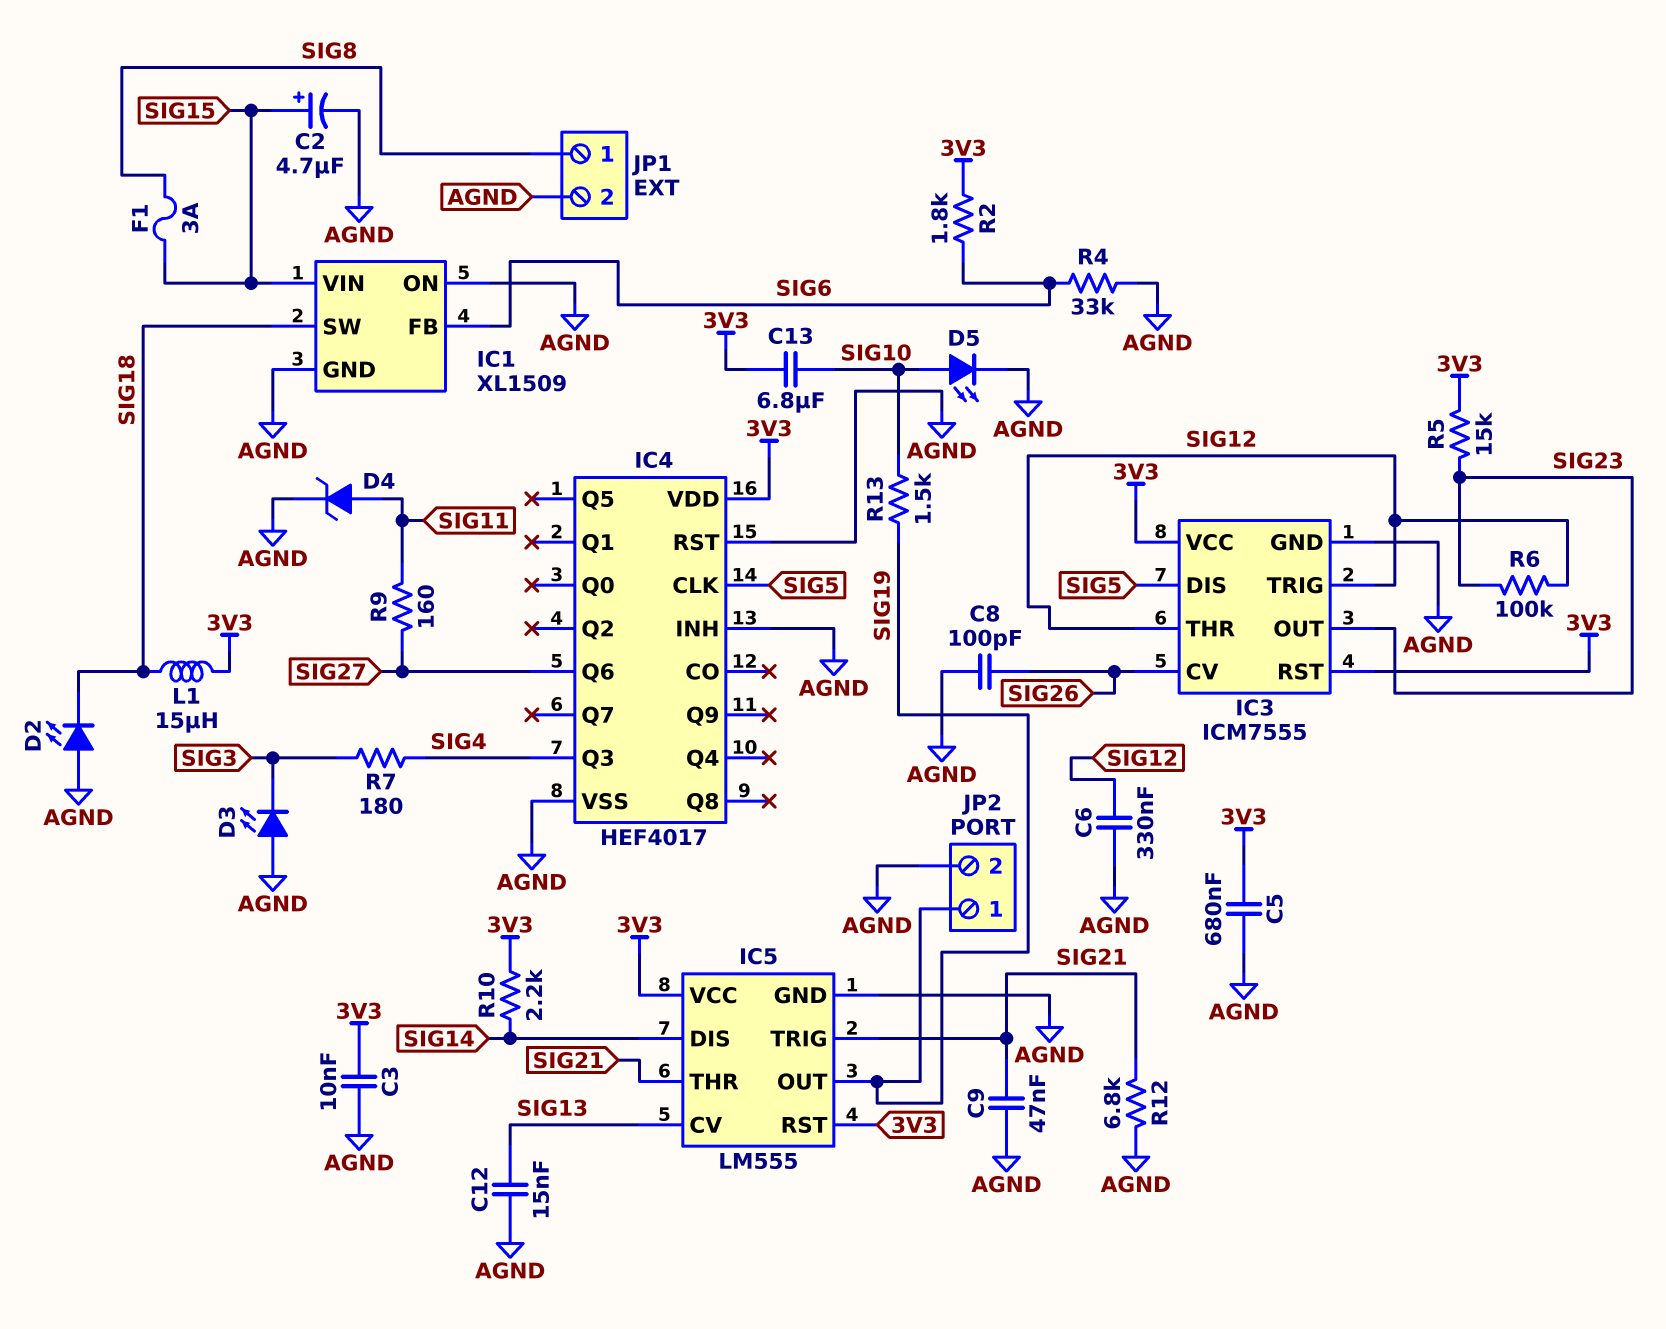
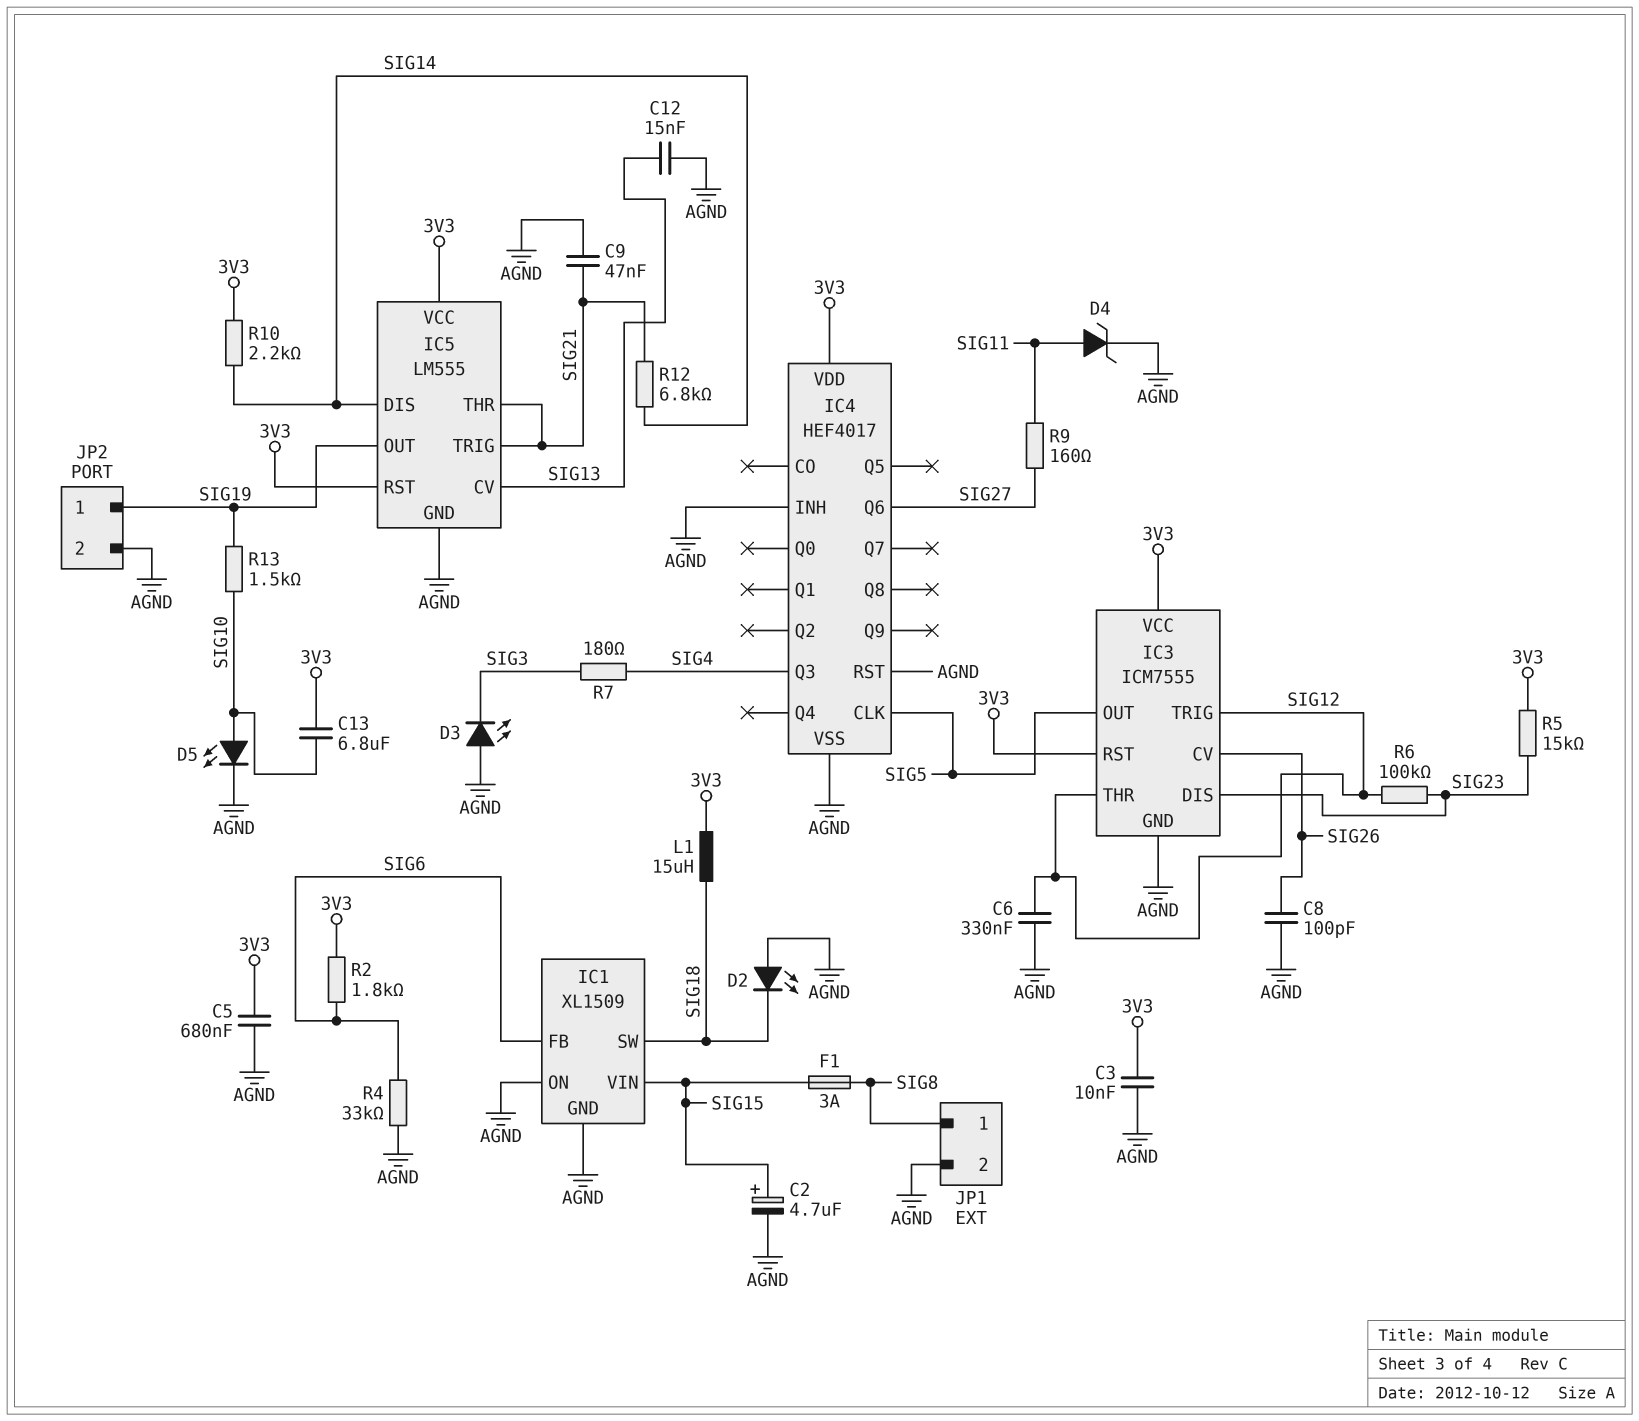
IC3 pin DIS: SIG5 -> SIG23
IC3 pin OUT: SIG23 -> SIG5
R12: 6.8k (AGND, SIG21) -> 6.8k (SIG14, SIG21)

